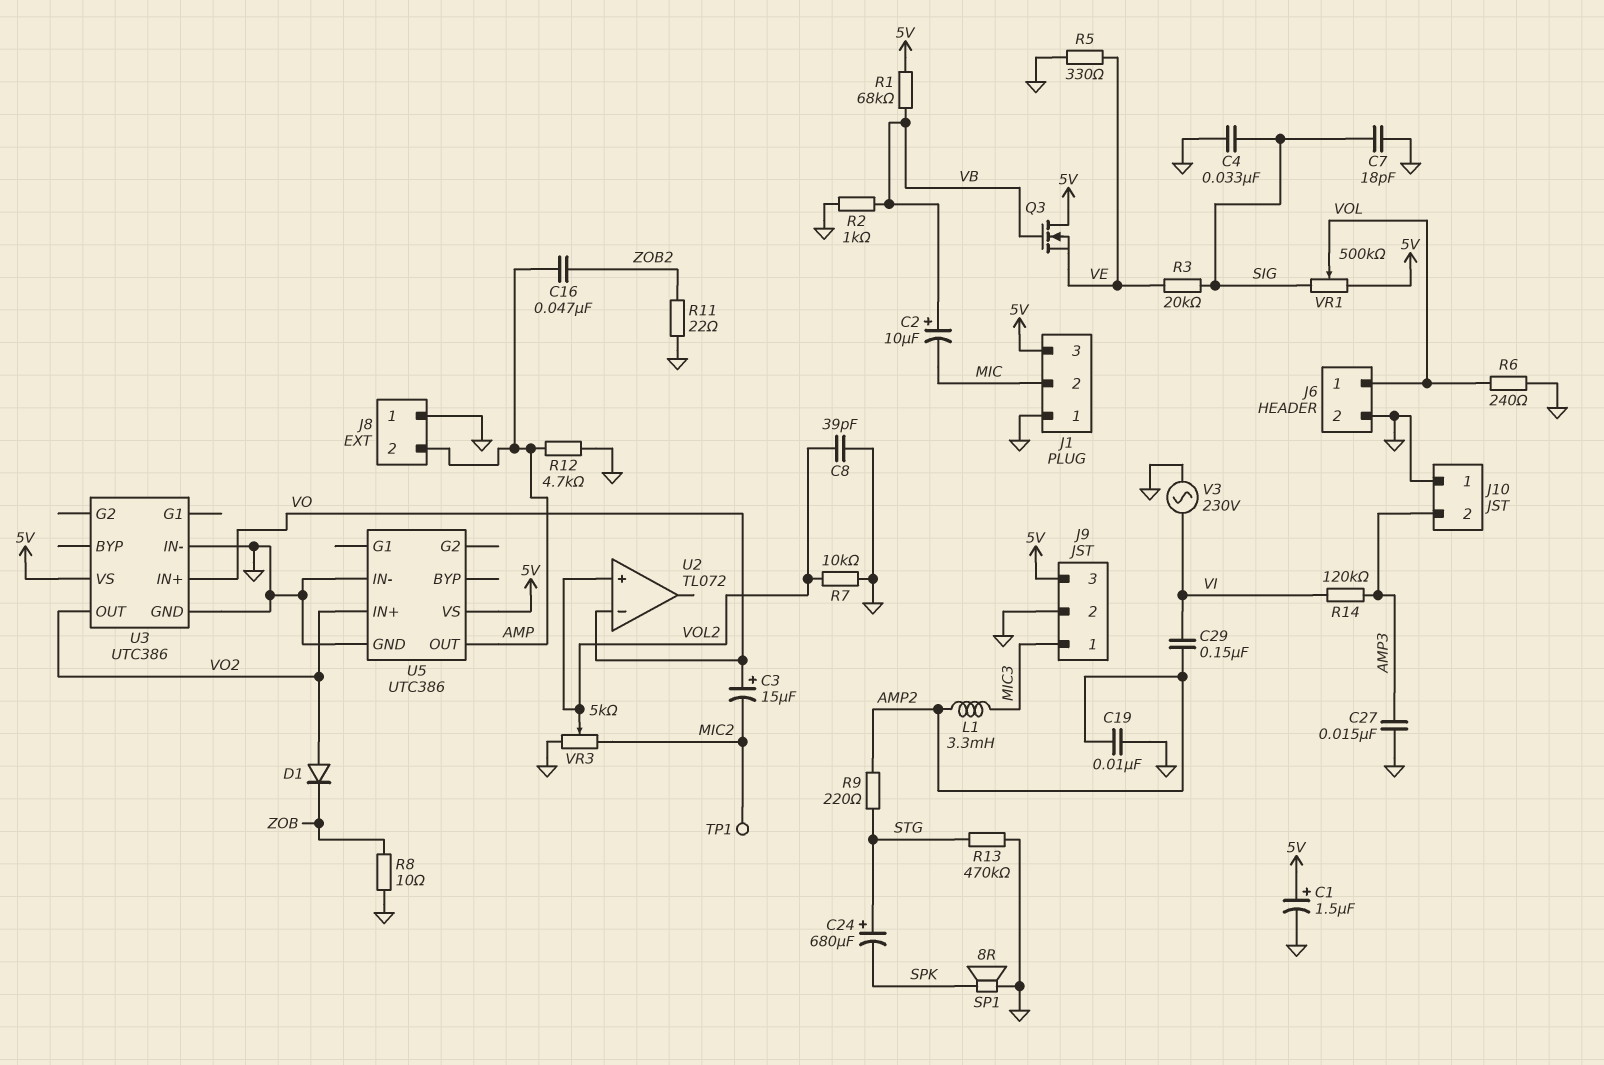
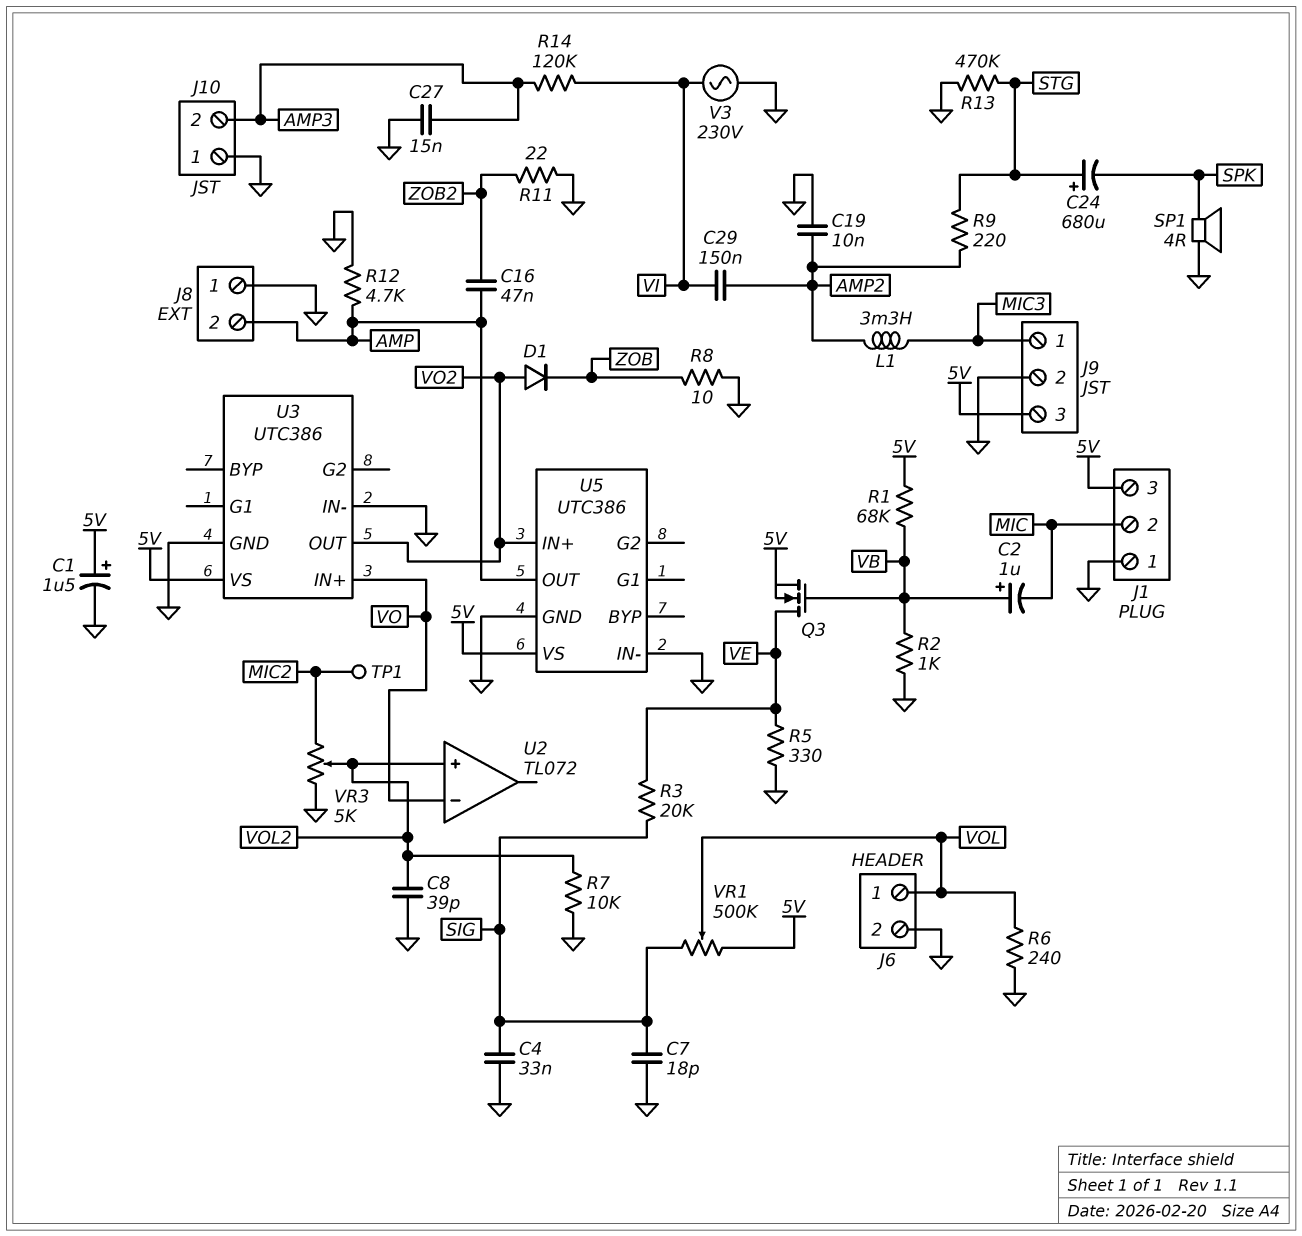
C2: 10uF (plus VB, minus MIC) -> 1uF (plus VB, minus MIC)
C3: 15uF (plus VO, minus MIC2) -> none
Q3: NMOS (G VB, D 5V, S VE) -> NMOS (G VB, D VE, S 5V)
SP1: speaker 8R (GND, SPK) -> speaker 4R (GND, SPK)

